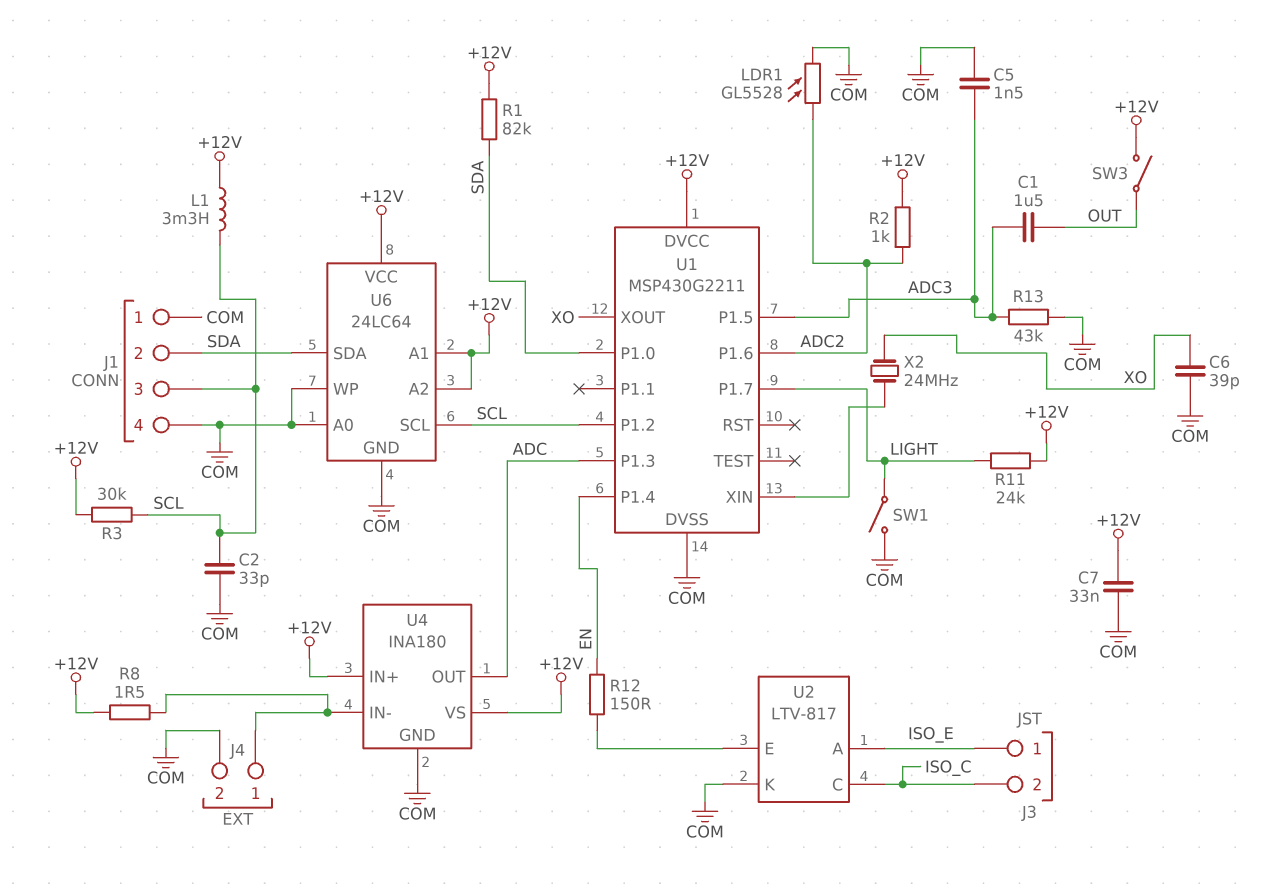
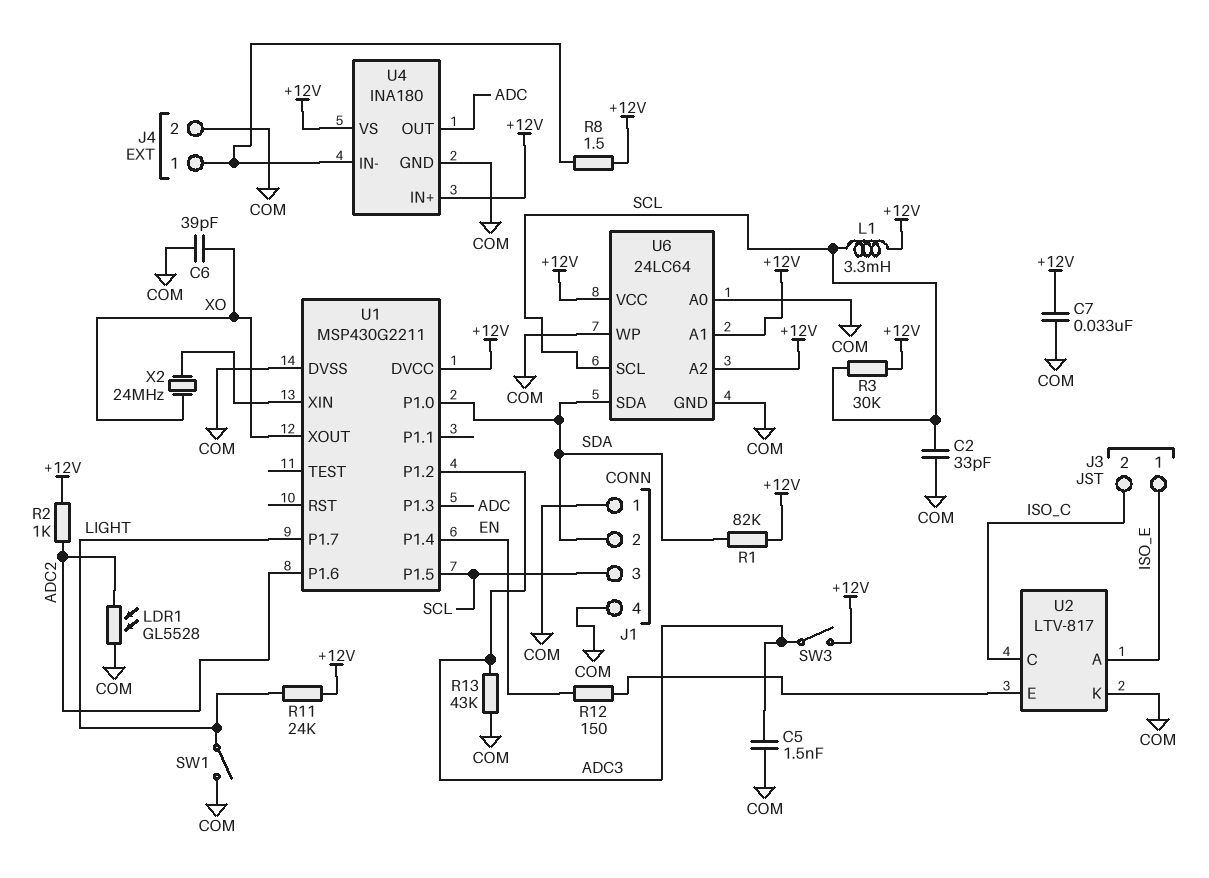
C1: 1.5uF (ADC3, OUT) -> none
SW3: switch (+12V, OUT) -> switch (+12V, ADC3)
U1 pin P1.2: SCL -> ADC3
U1 pin P1.5: ADC3 -> SCL

